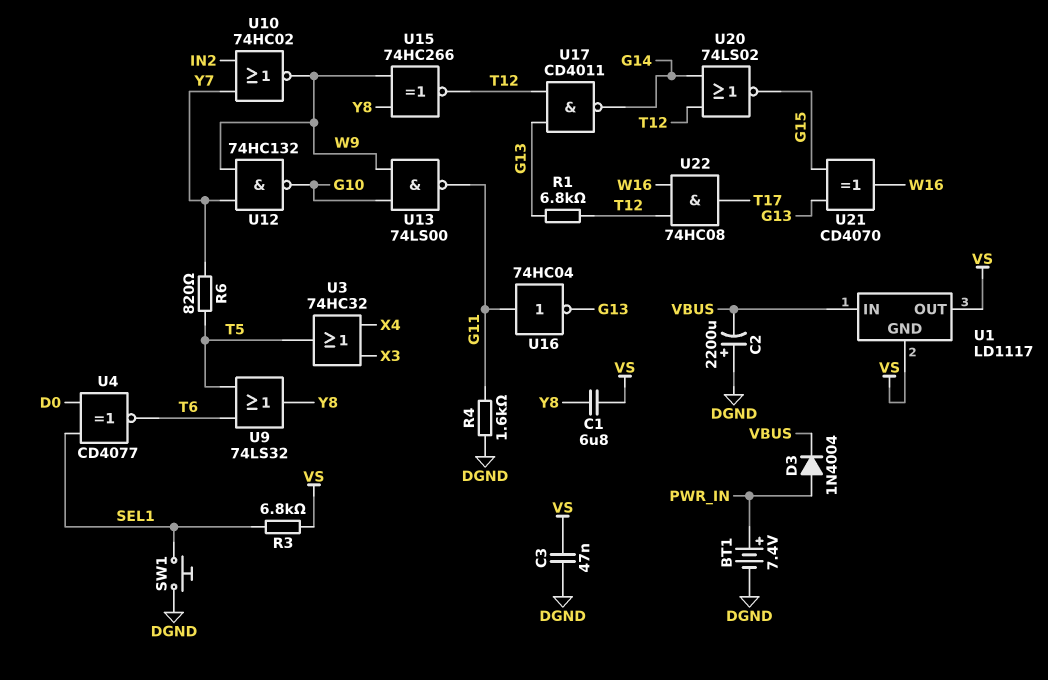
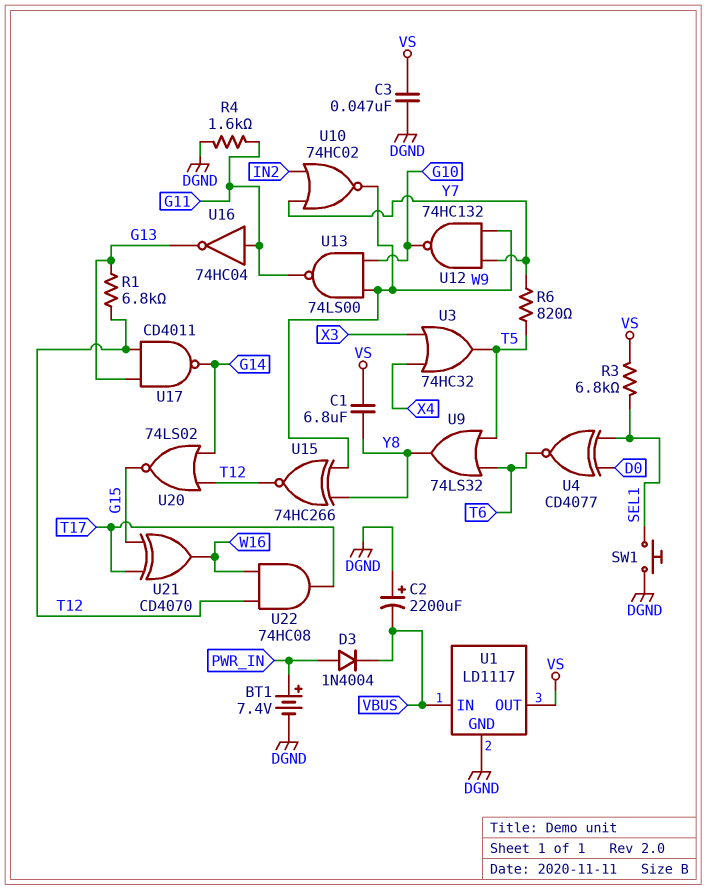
U1 pin GND: VS -> DGND
U21: XOR CD4070 (in G13, in G15, out W16) -> XOR CD4070 (in G15, in T17, out W16)

